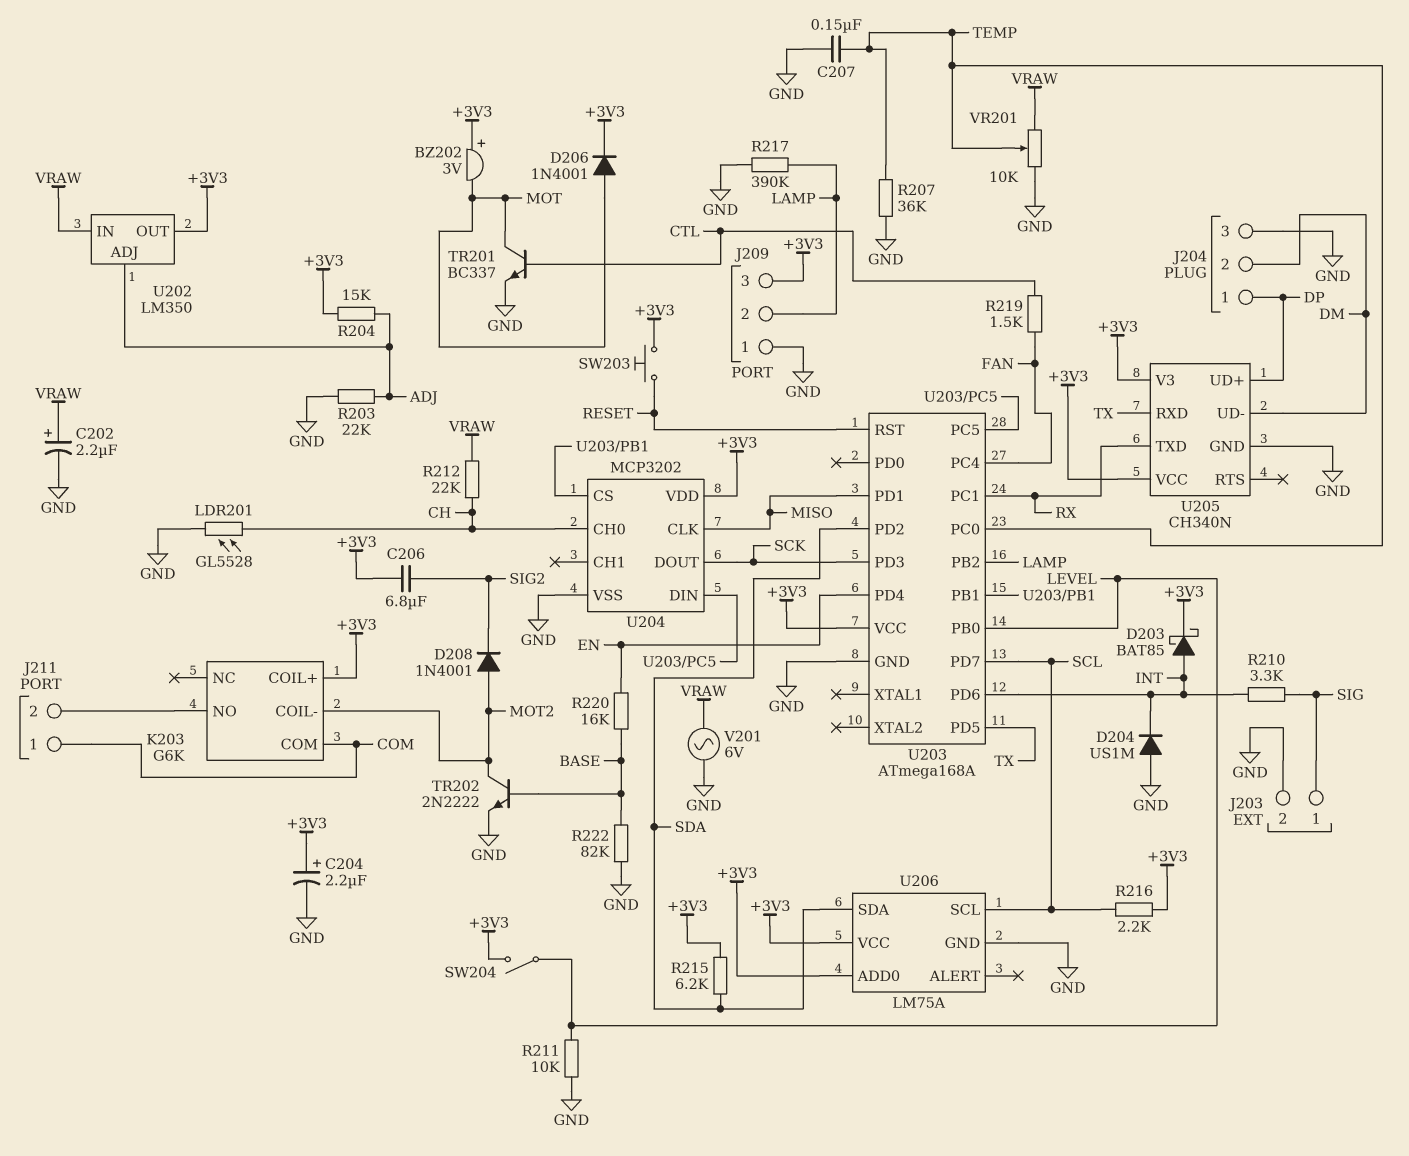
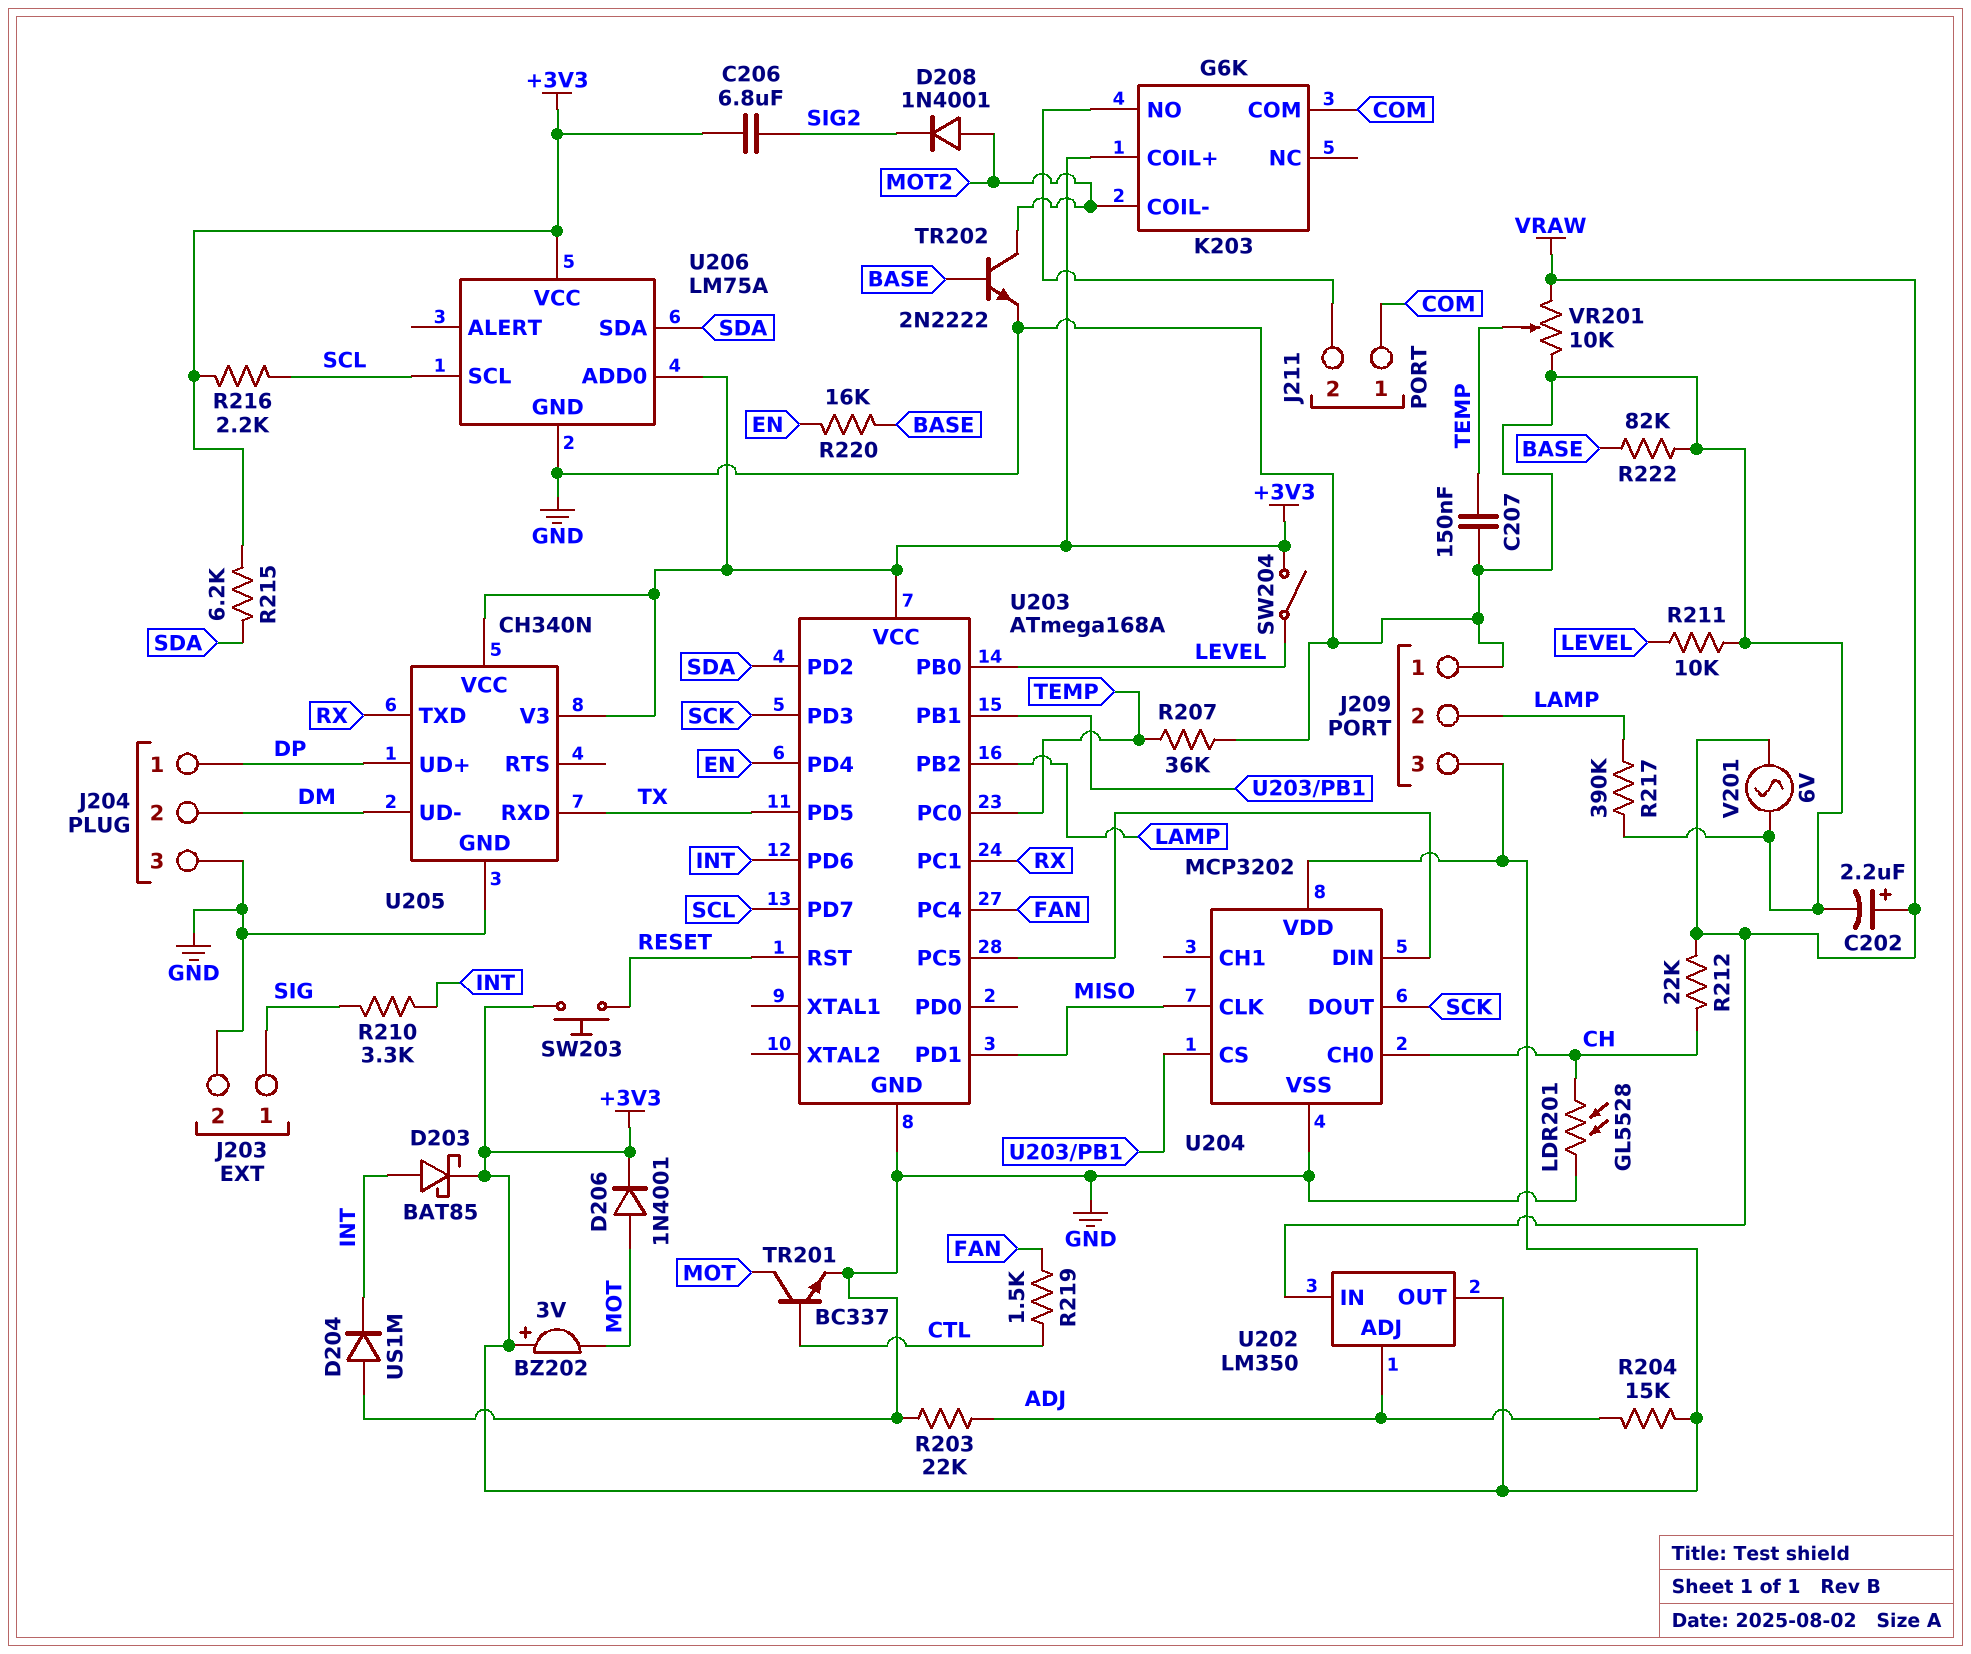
C204: 2.2uF (plus +3V3, minus GND) -> none

